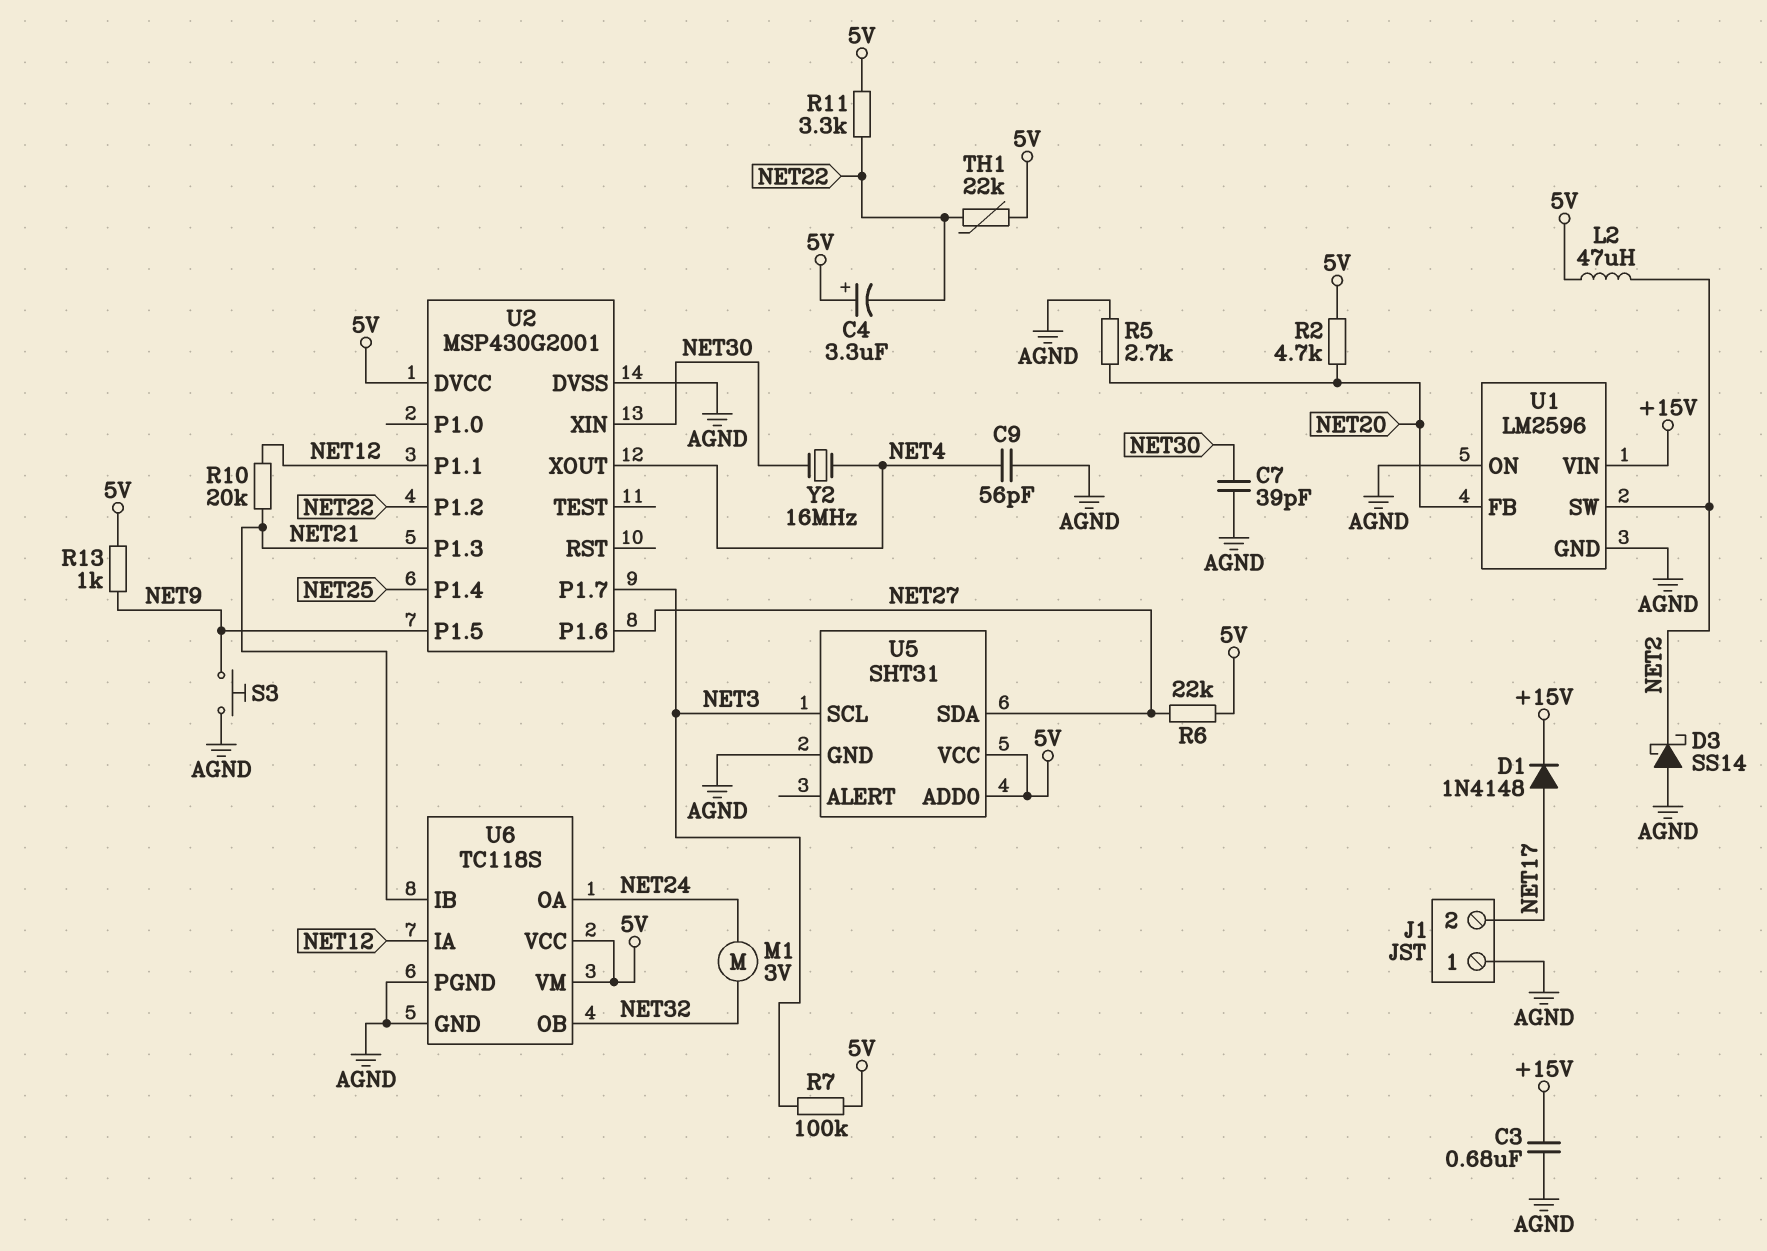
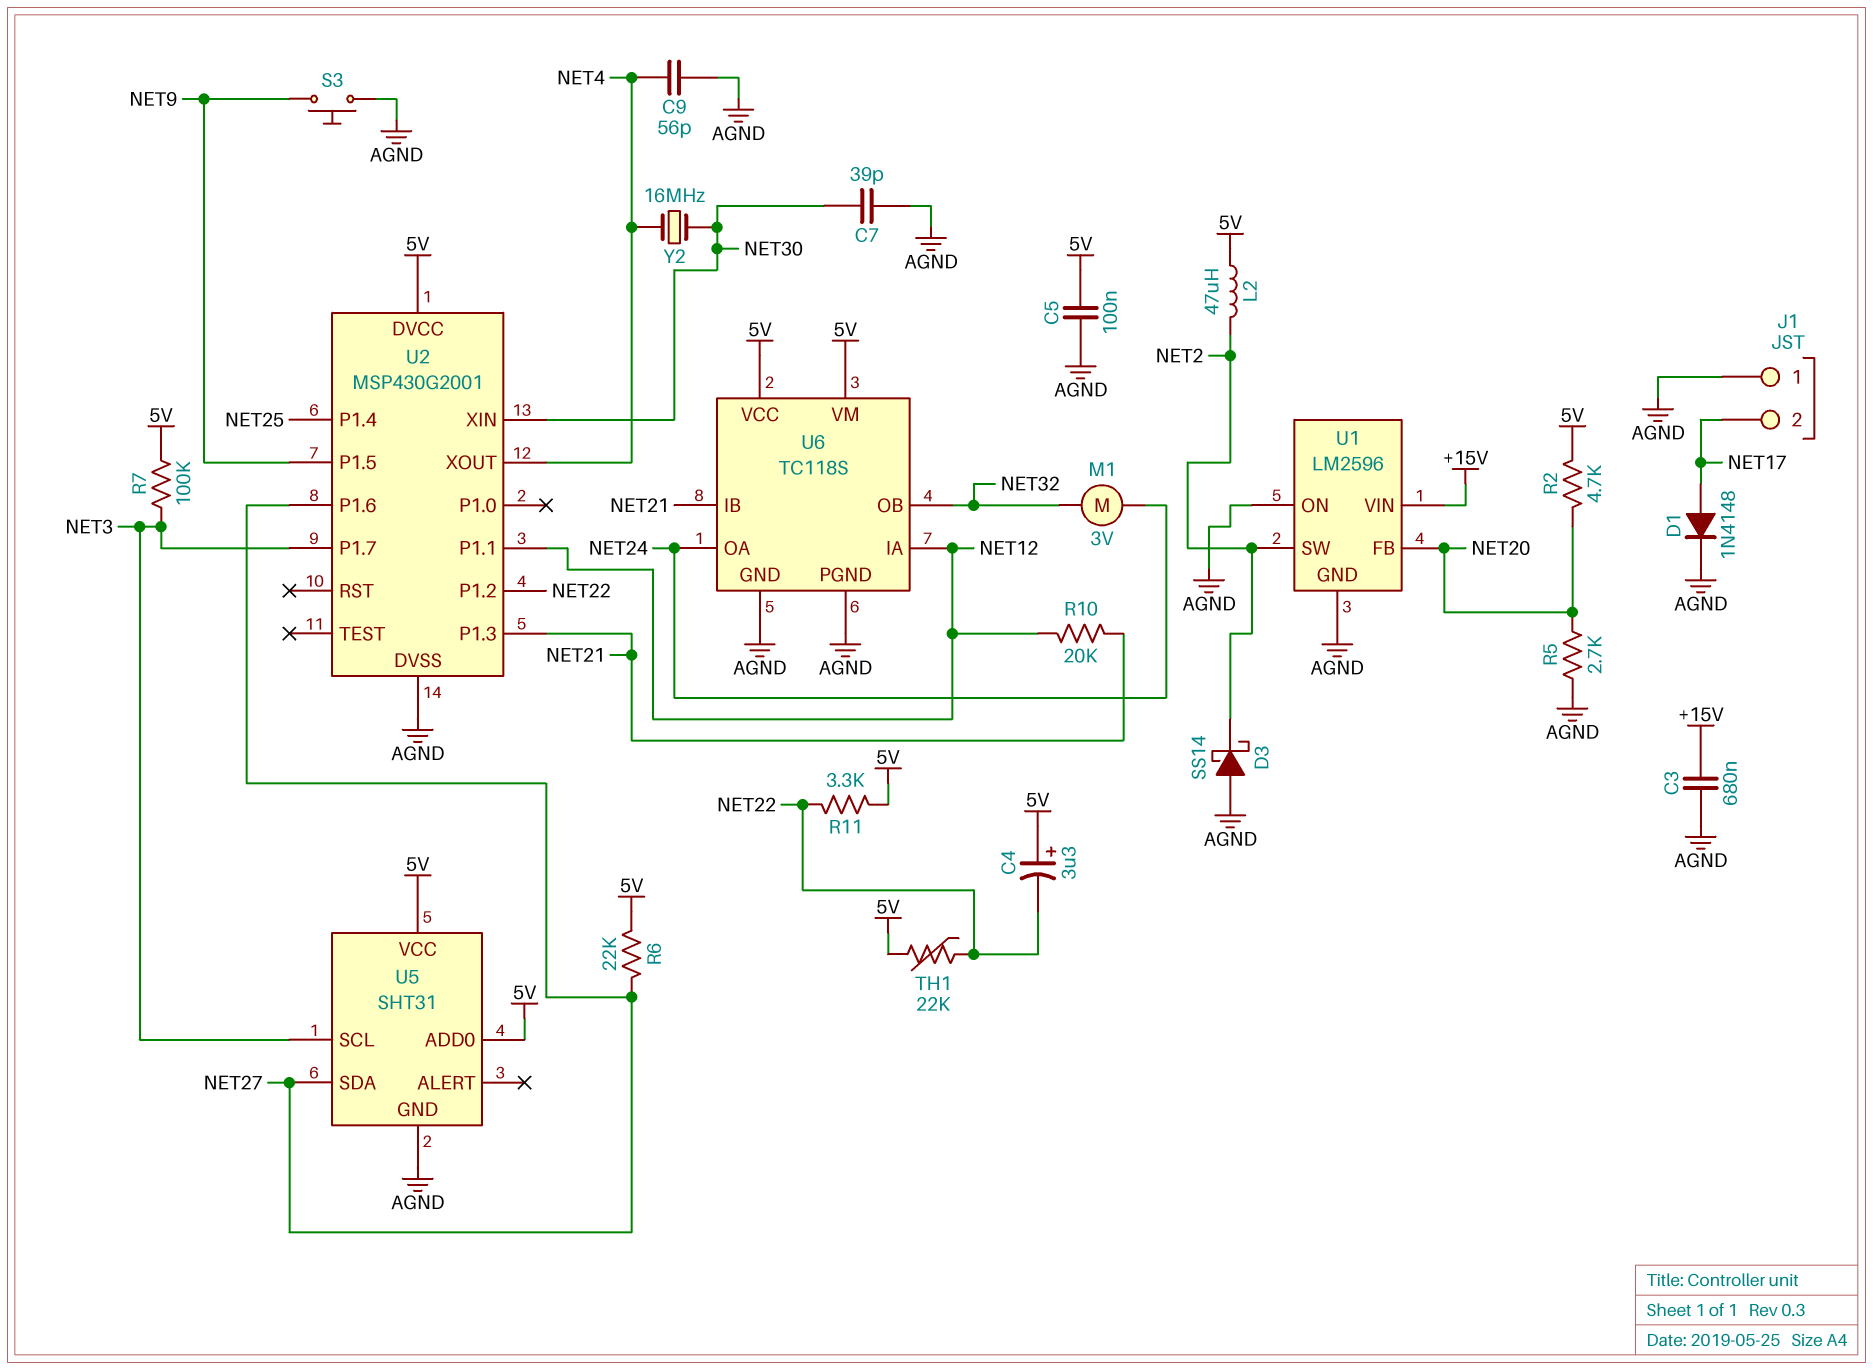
C5: none -> 100nF (5V, AGND)
D1: diode 1N4148 (A NET17, K +15V) -> diode 1N4148 (A NET17, K AGND)
R13: 1k (5V, NET9) -> none

